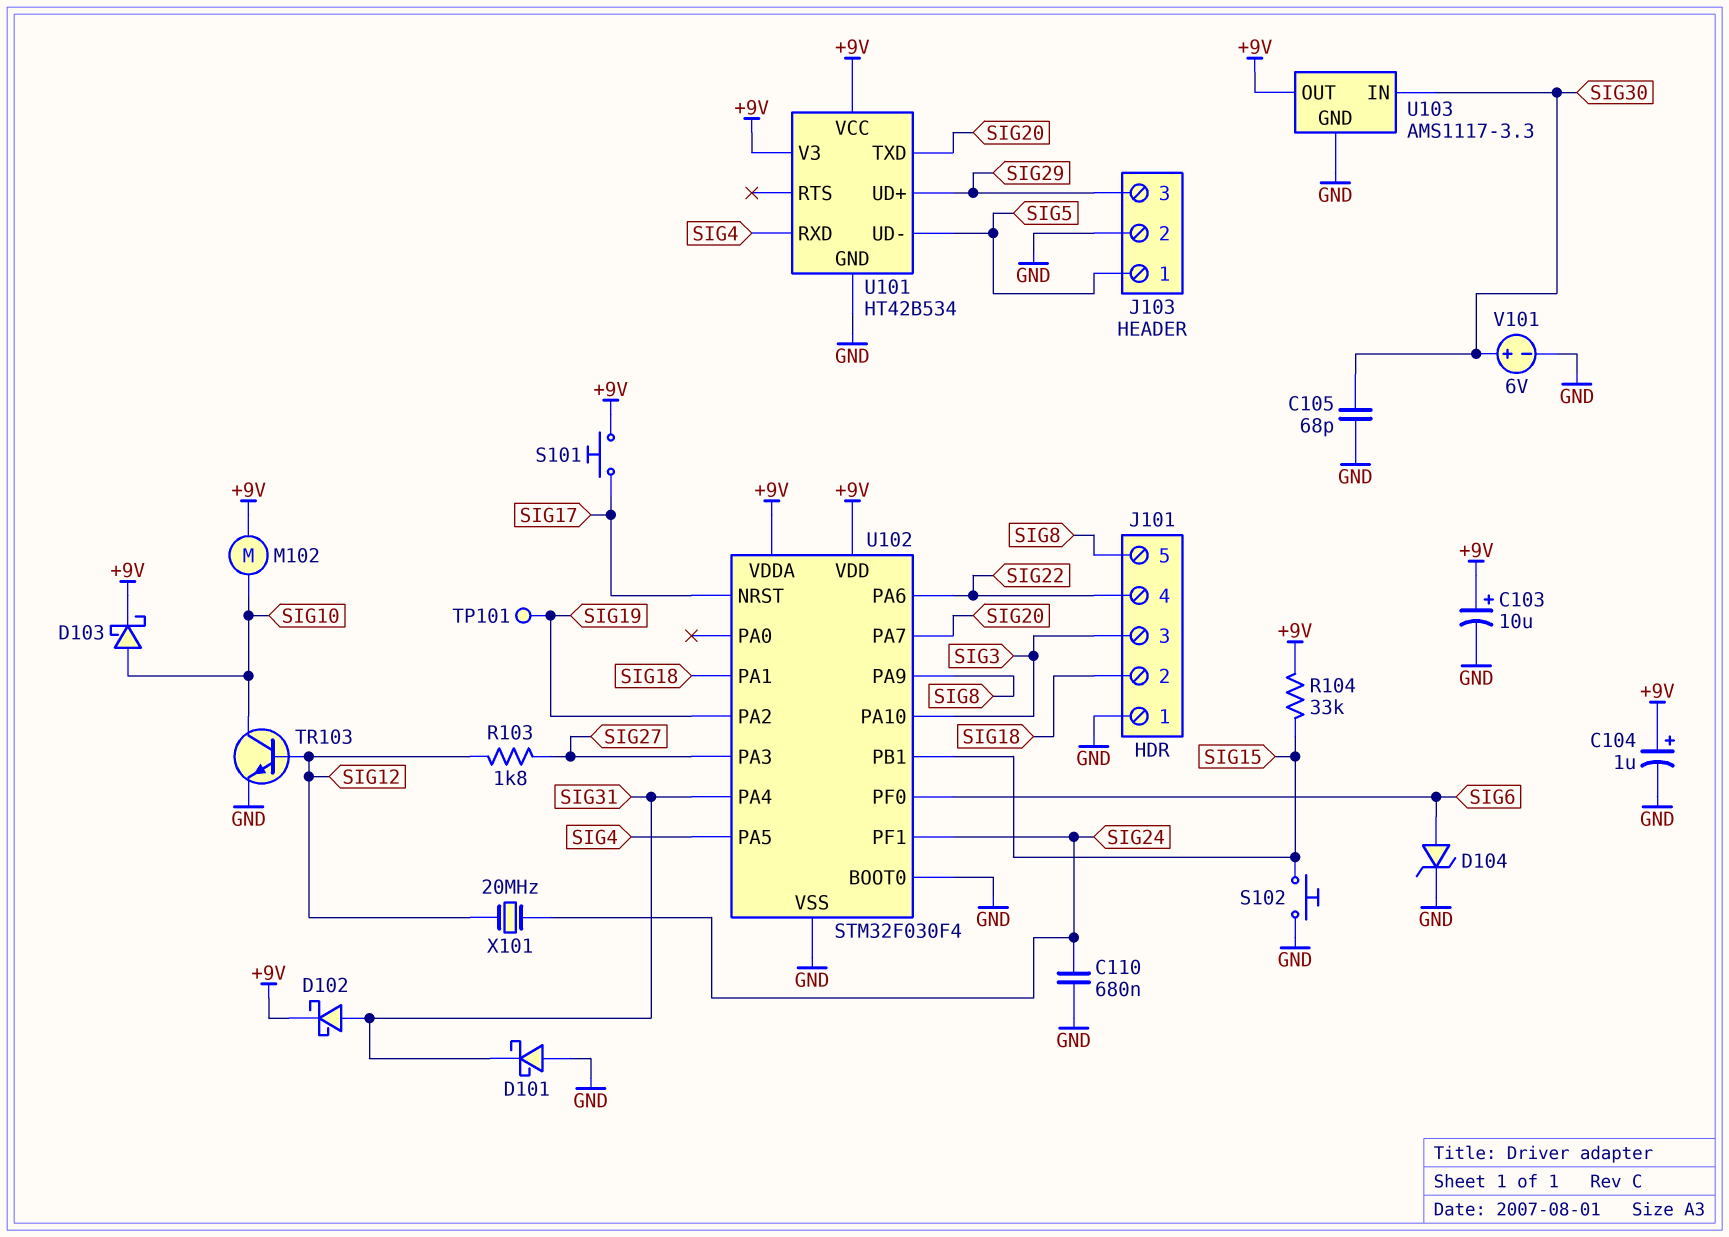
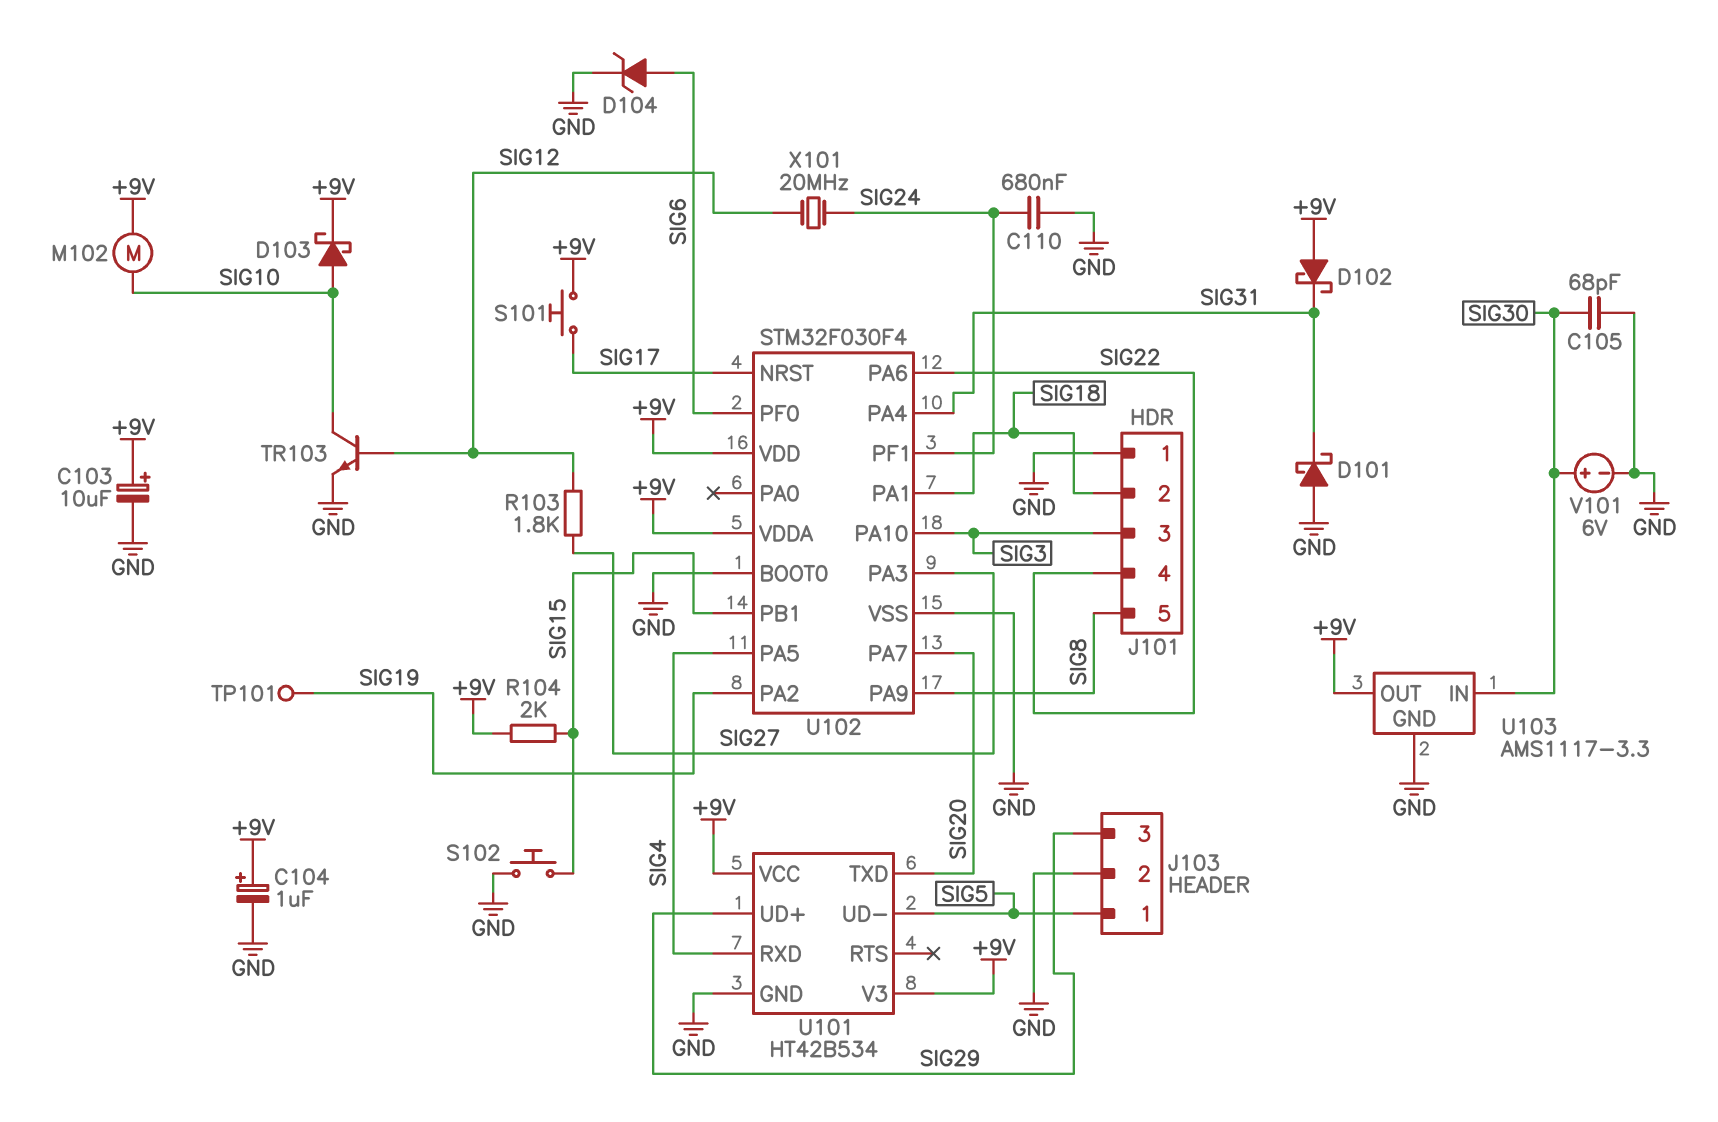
D102: schottky (A SIG31, K +9V) -> schottky (A +9V, K SIG31)
R104: 33k (+9V, SIG15) -> 2k (+9V, SIG15)

